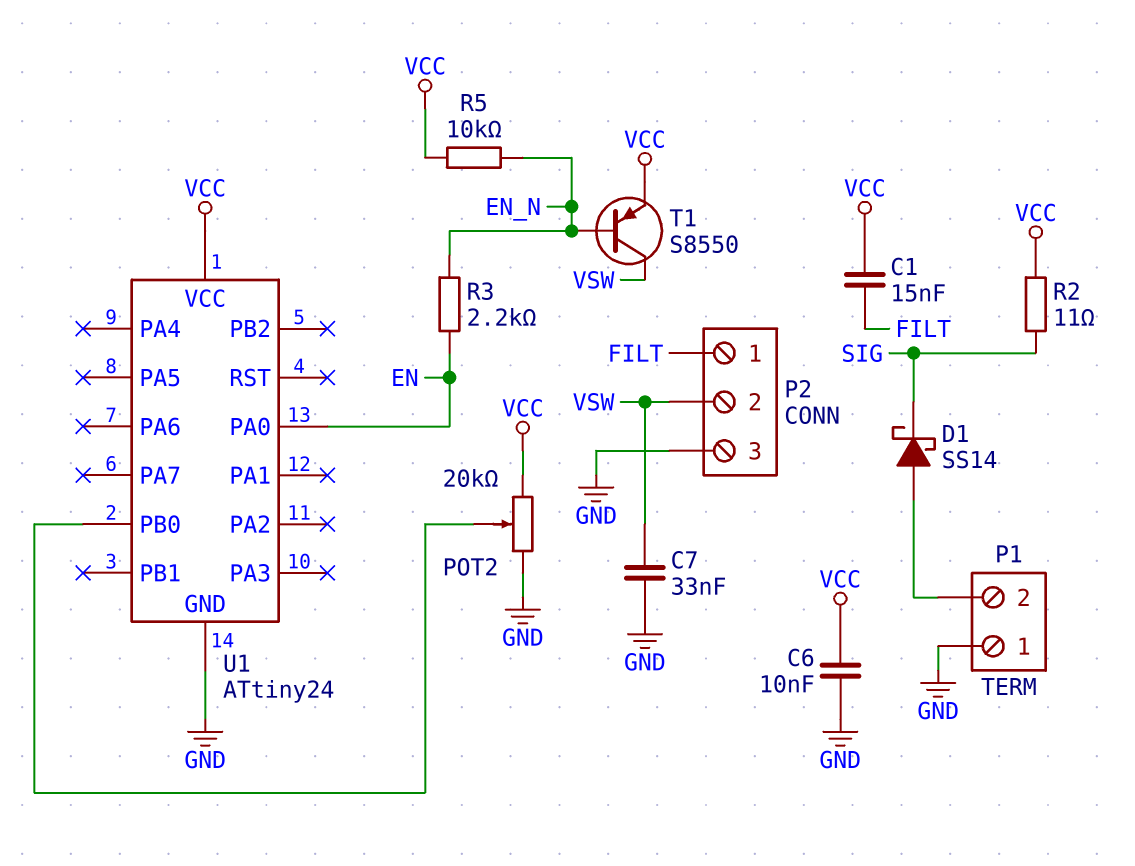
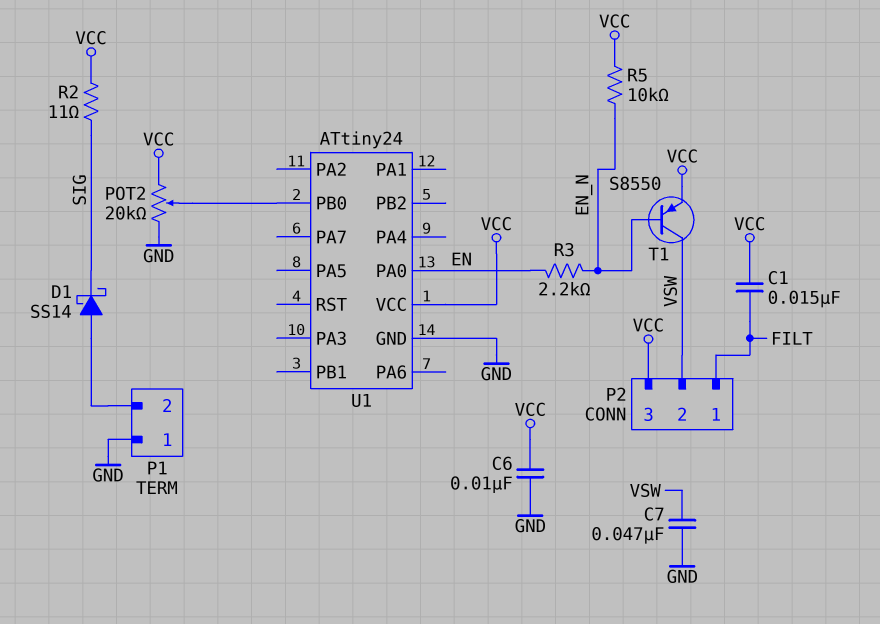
C7: 33nF (GND, VSW) -> 47nF (GND, VSW)
P2 pin 3: GND -> VCC

